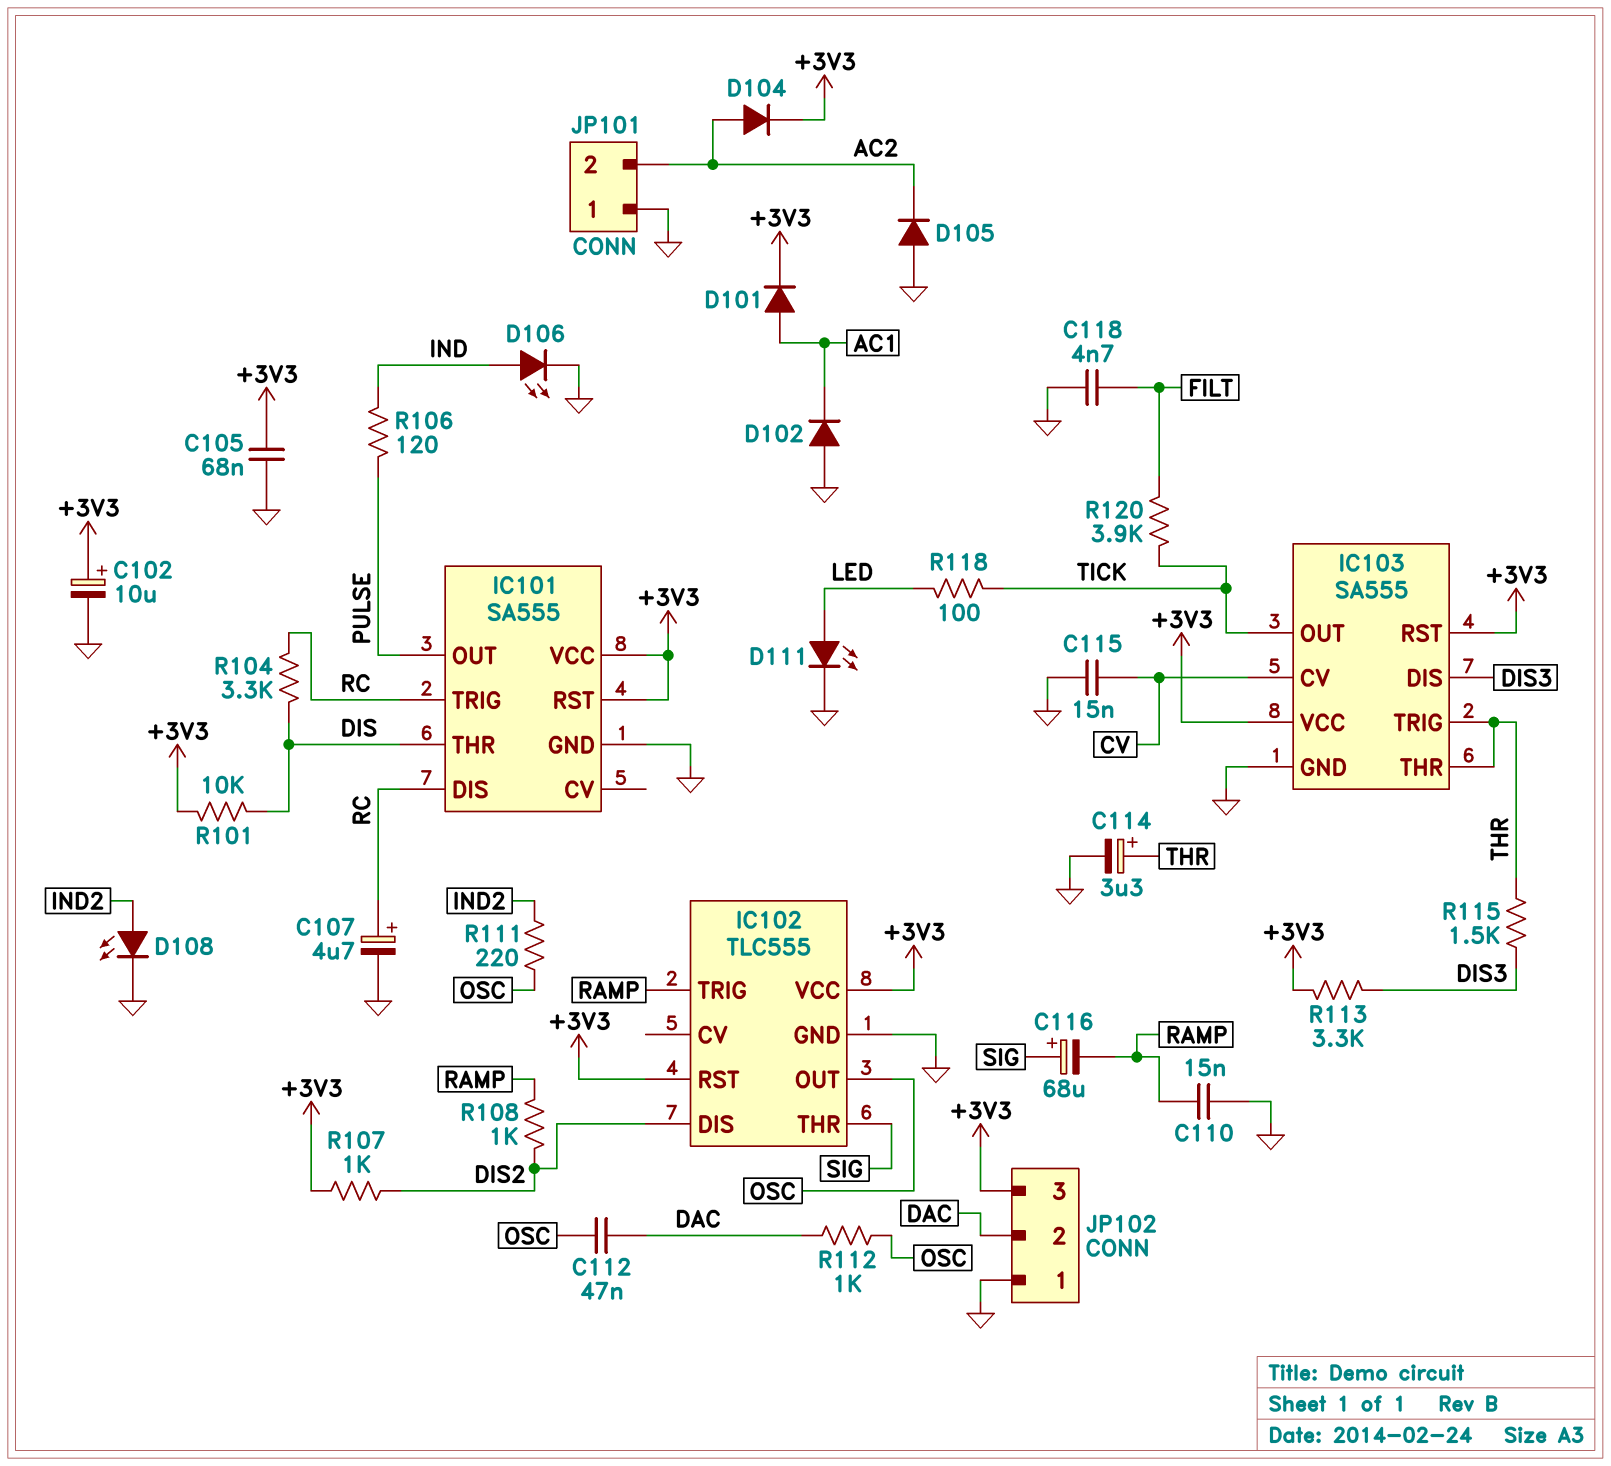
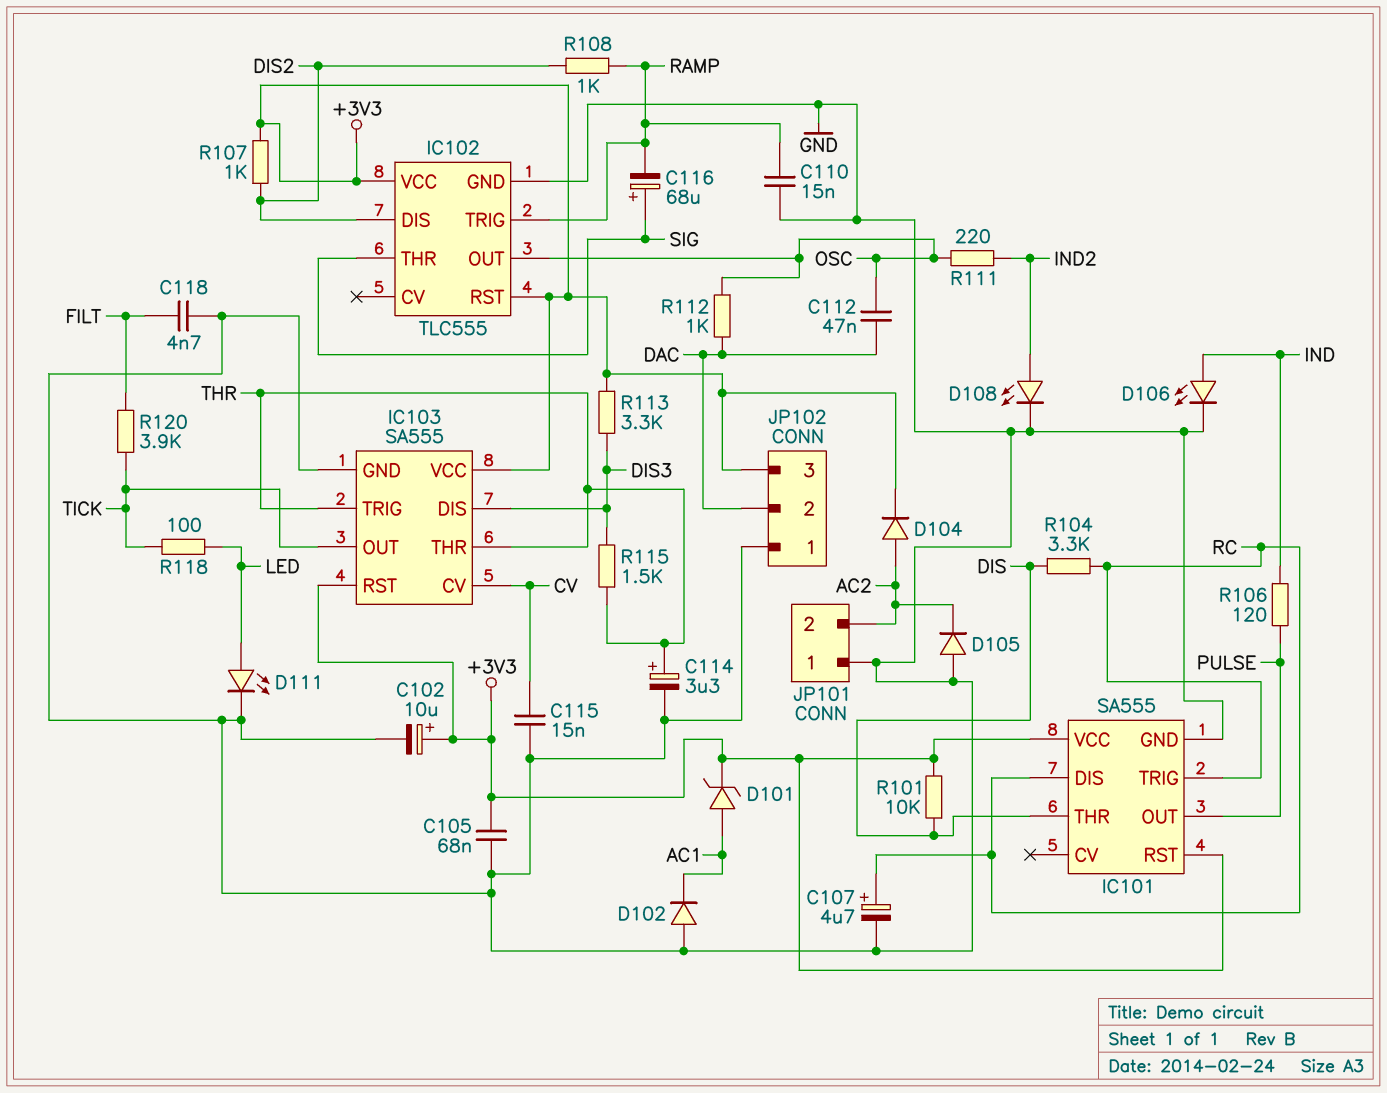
D101: diode (A AC1, K +3V3) -> zener (A AC1, K +3V3)

